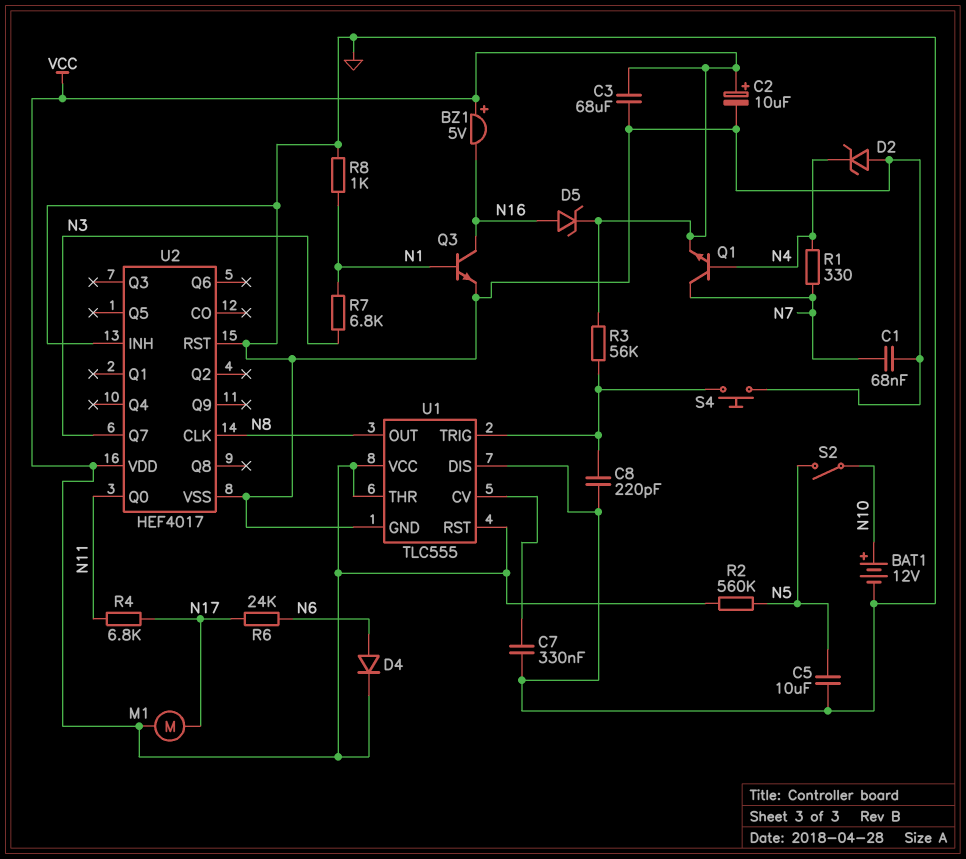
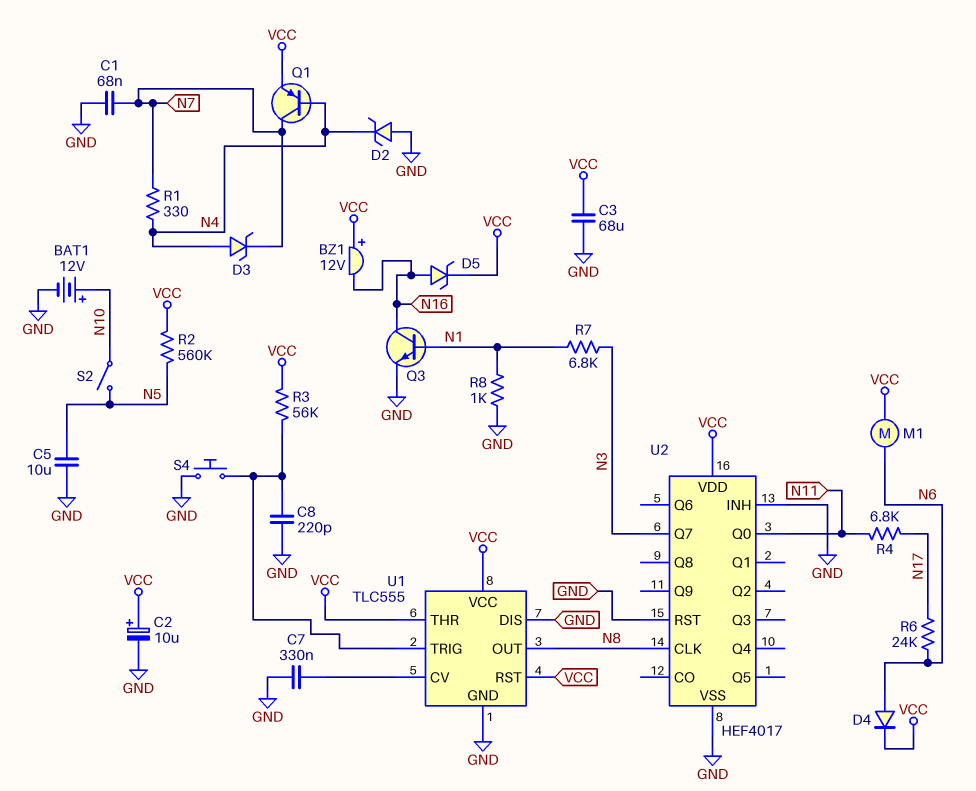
BZ1: buzzer 5V (plus VCC, minus N16) -> buzzer 12V (plus VCC, minus N16)
D3: none -> zener (A N4, K N7)
M1: motor (N17, VCC) -> motor (N6, VCC)
Q1: NPN (B N4, C N7, E VCC) -> PNP (B N4, C N7, E VCC)

